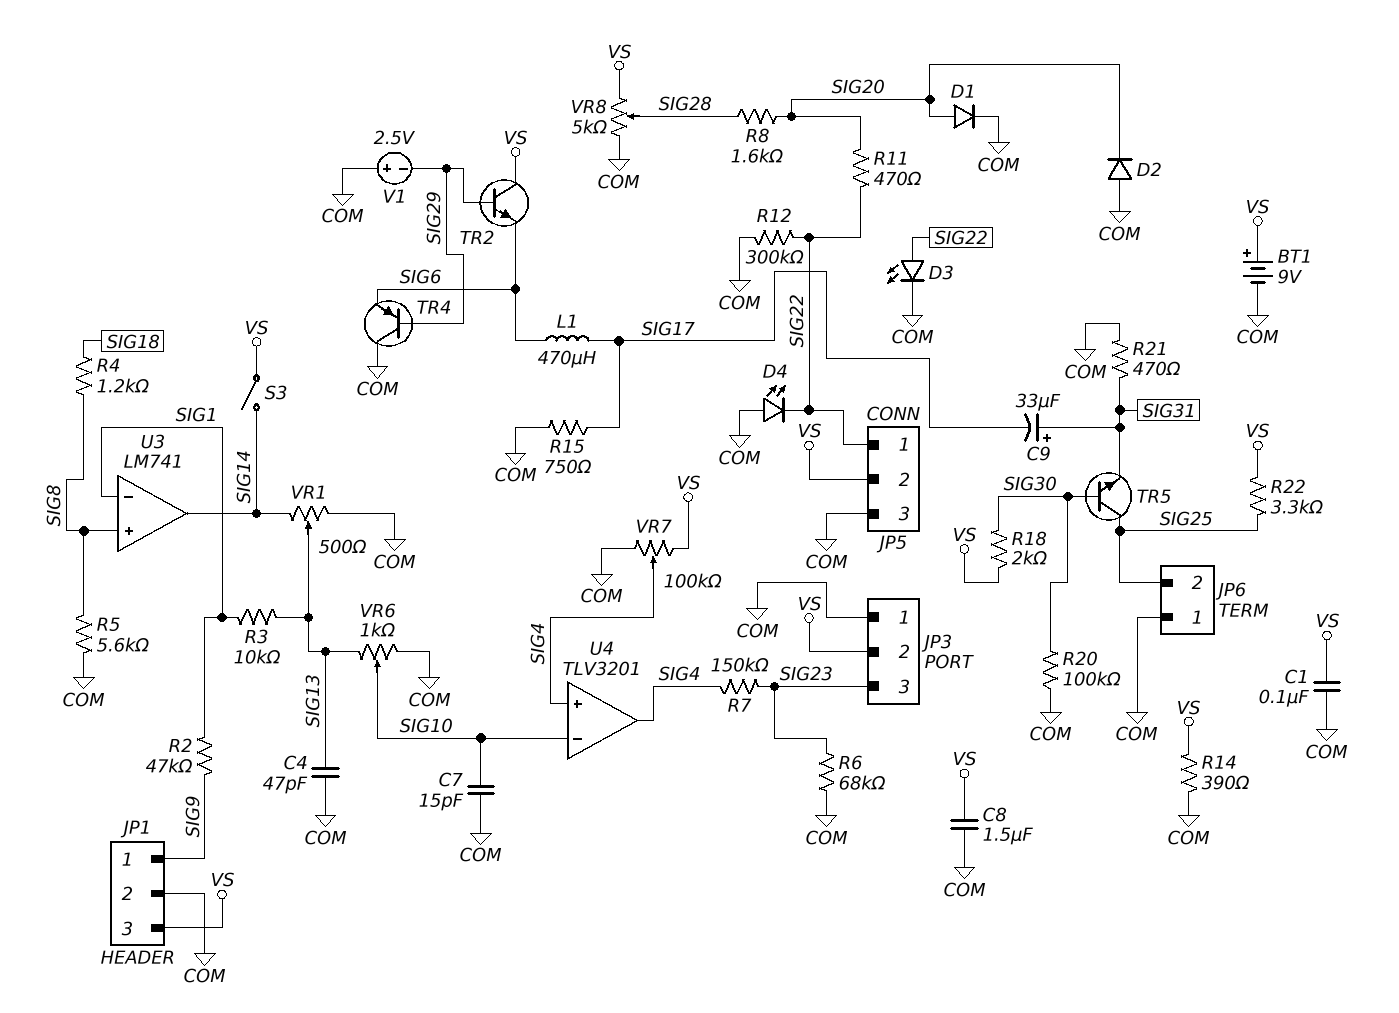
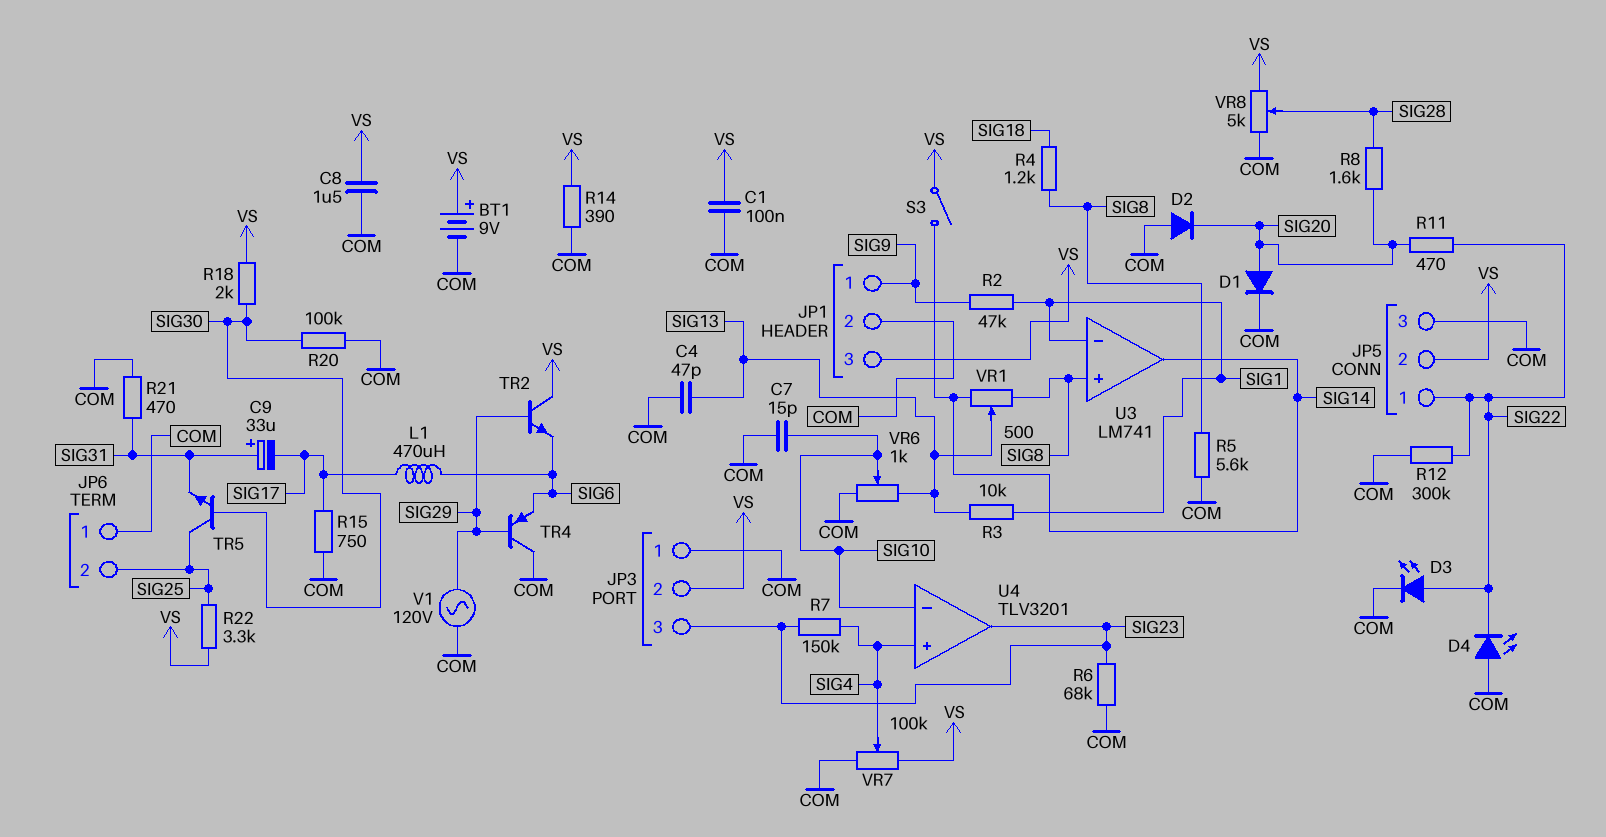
U4 pin out: SIG4 -> SIG23
V1: 2.5V (plus COM, minus SIG29) -> AC 120V (COM, SIG29)
VR1: 500 (COM, SIG14, wiper SIG13) -> 500 (SIG8, SIG14, wiper SIG13)

